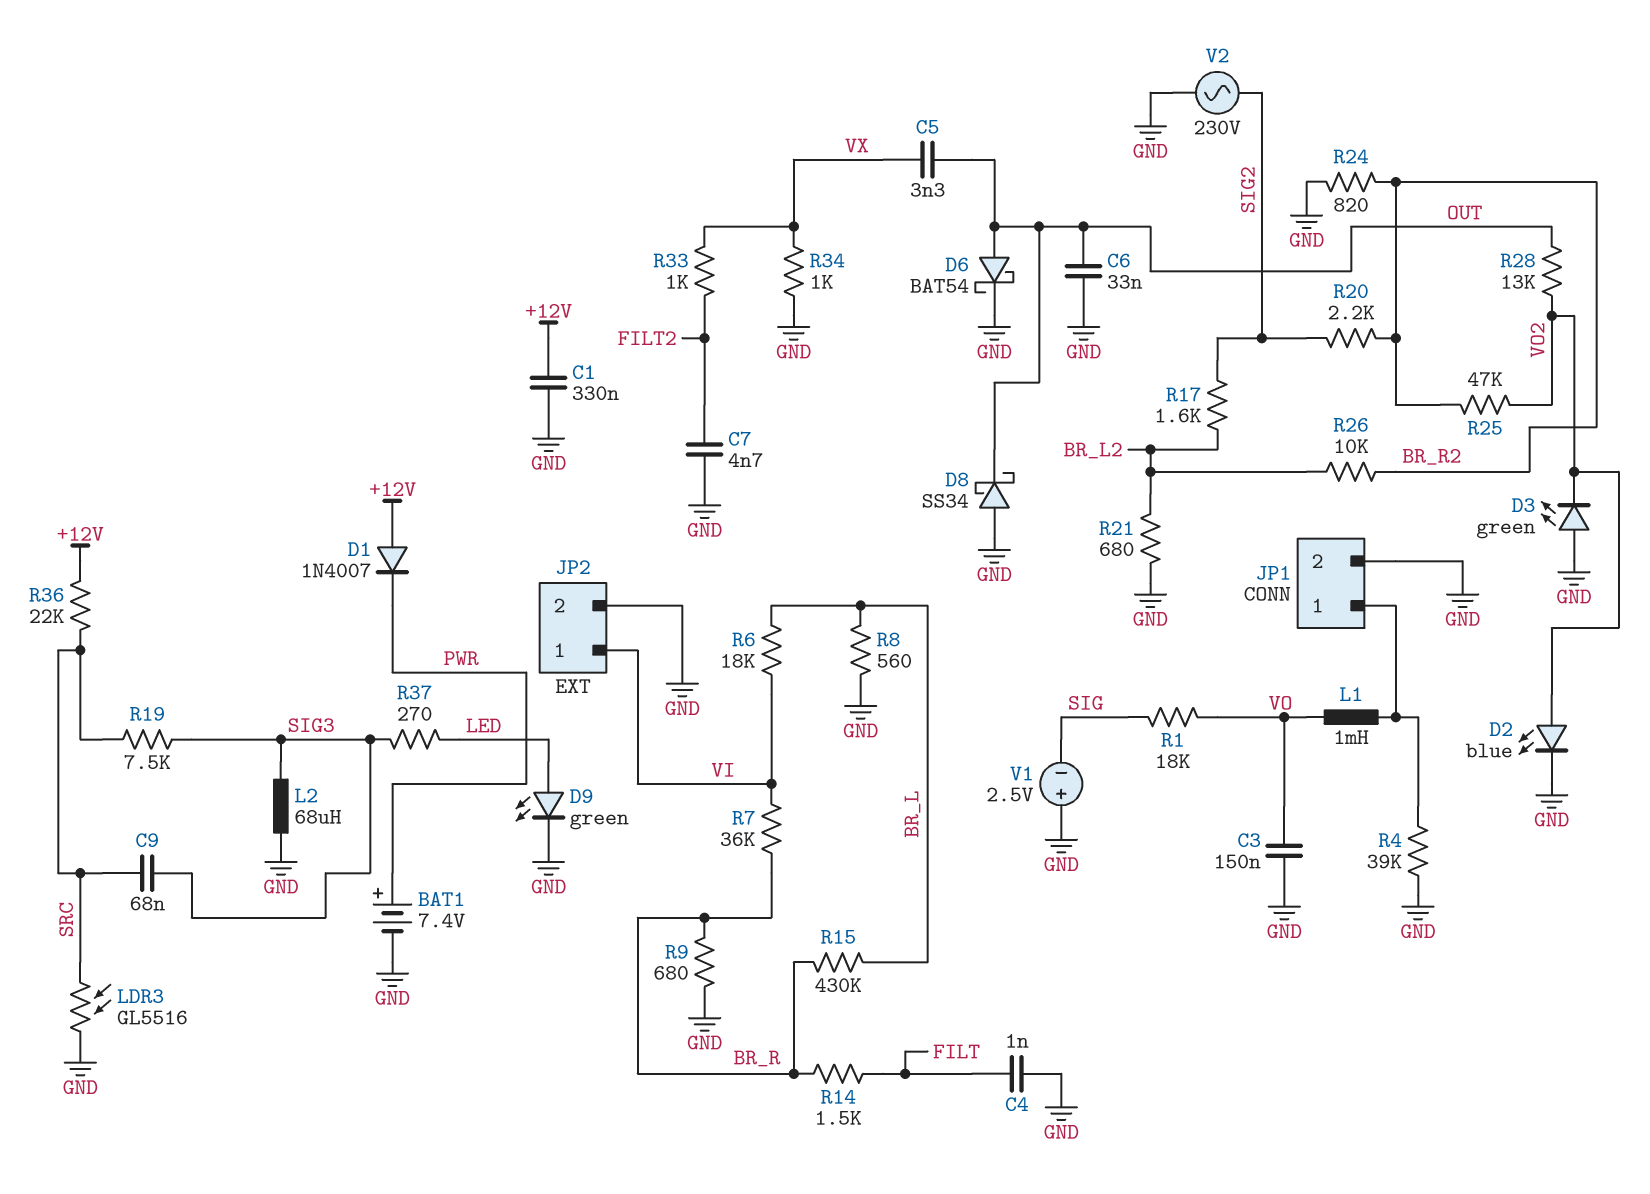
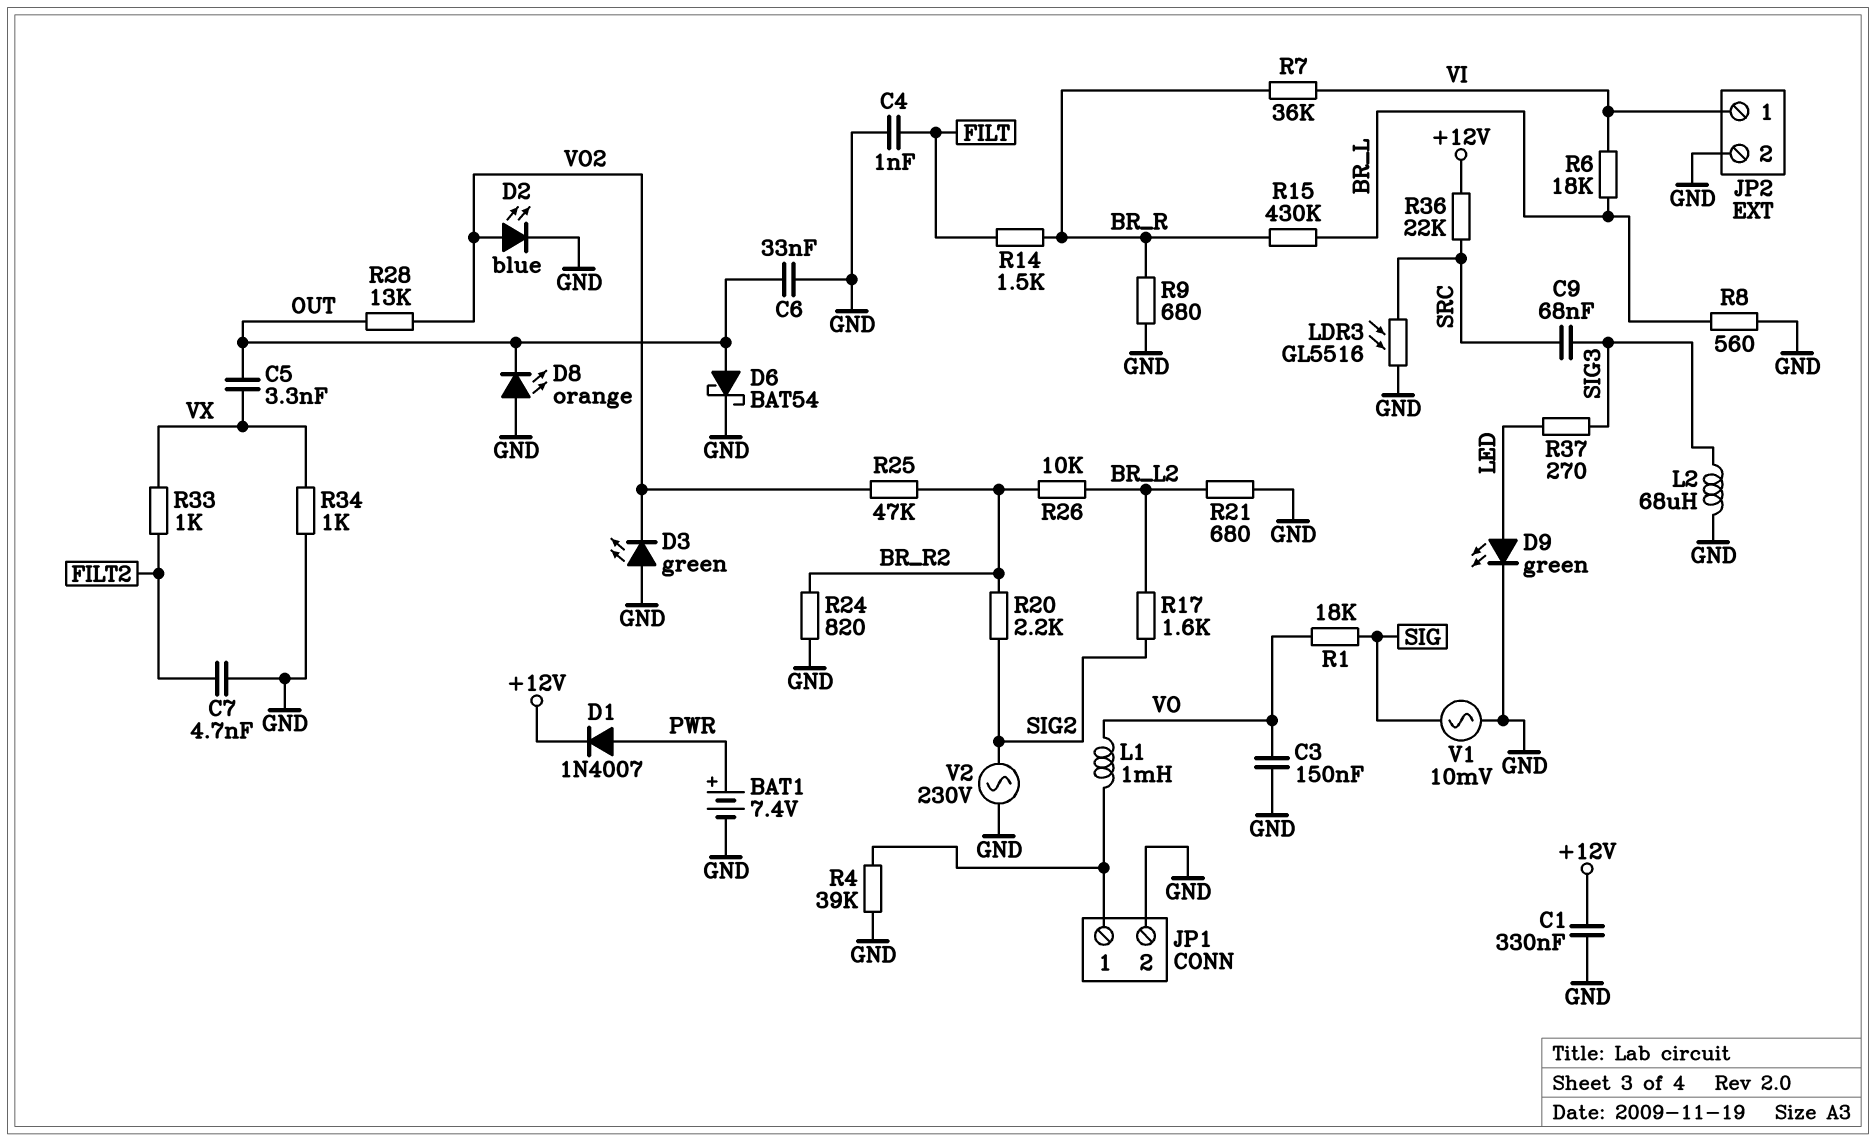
D1: diode 1N4007 (A +12V, K PWR) -> diode 1N4007 (A PWR, K +12V)
D8: schottky SS34 (A GND, K OUT) -> LED orange (A GND, K OUT)
R19: 7.5k (SIG3, SRC) -> none
V1: 2.5V (plus GND, minus SIG) -> AC 10mV (GND, SIG)

